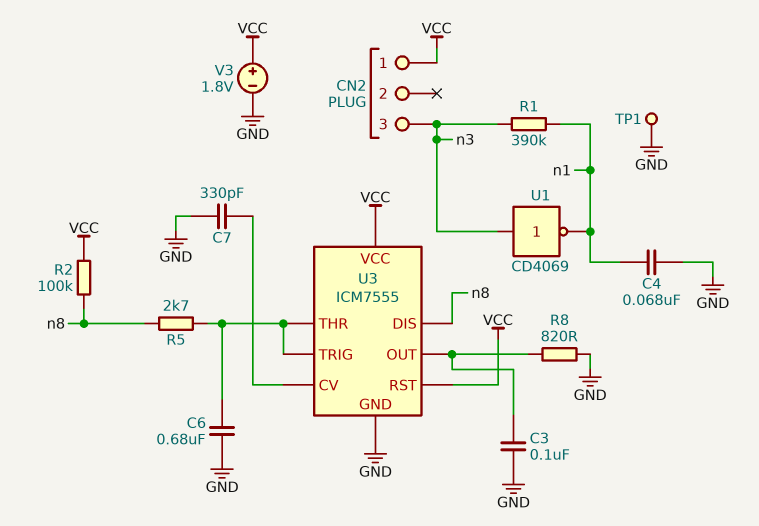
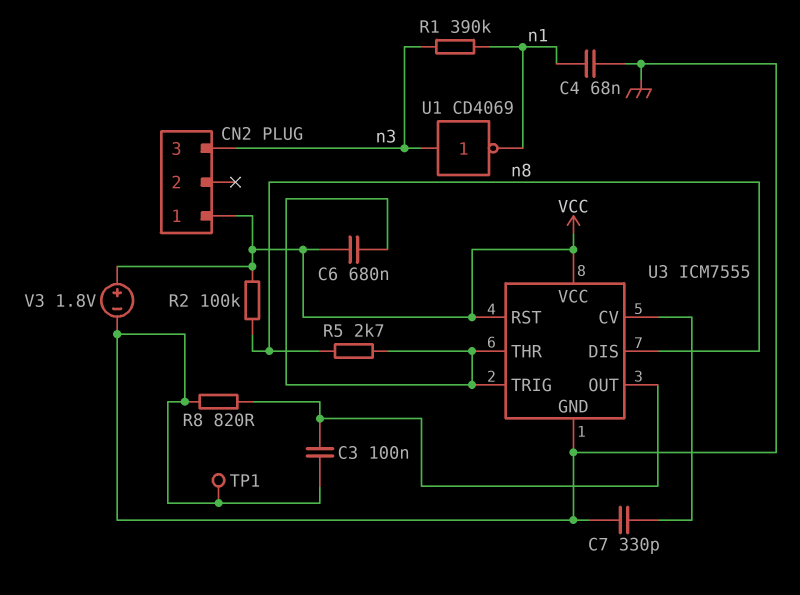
C6: 680nF (GND, U3/THR) -> 680nF (U3/THR, VCC)

